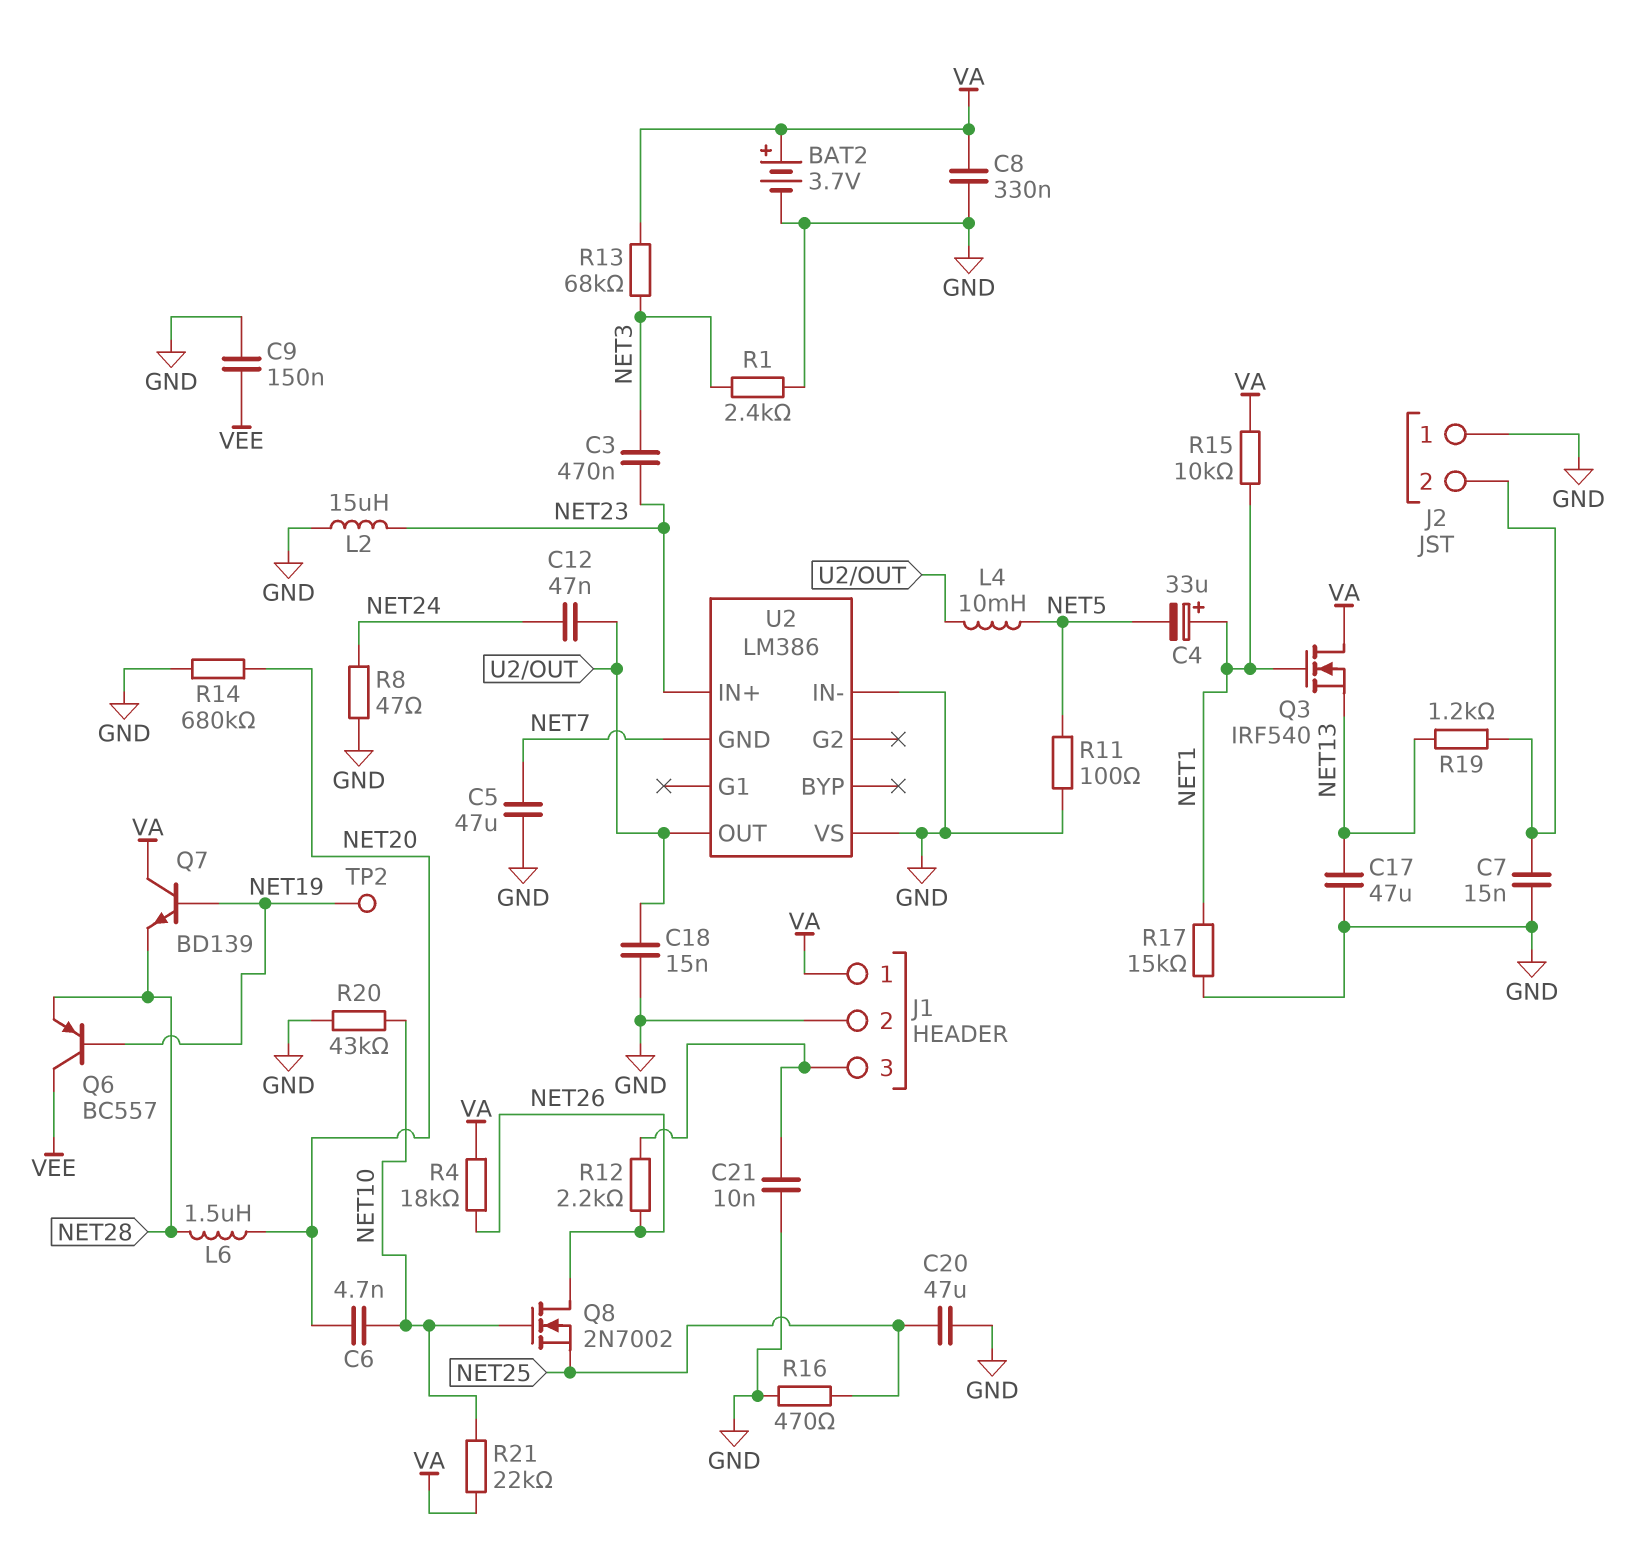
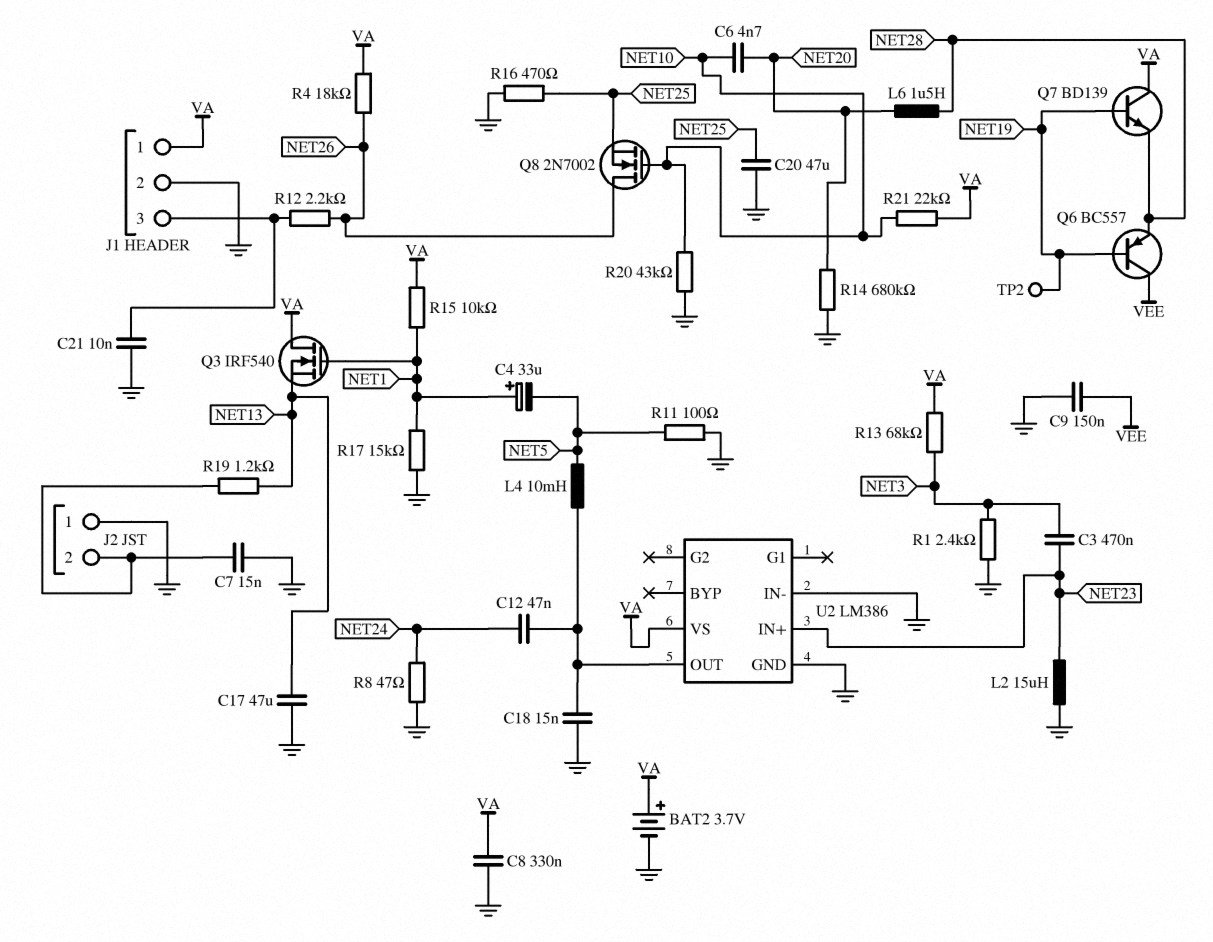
C5: 47uF (GND, NET7) -> none
U2 pin GND: NET7 -> GND
U2 pin VS: GND -> VA

